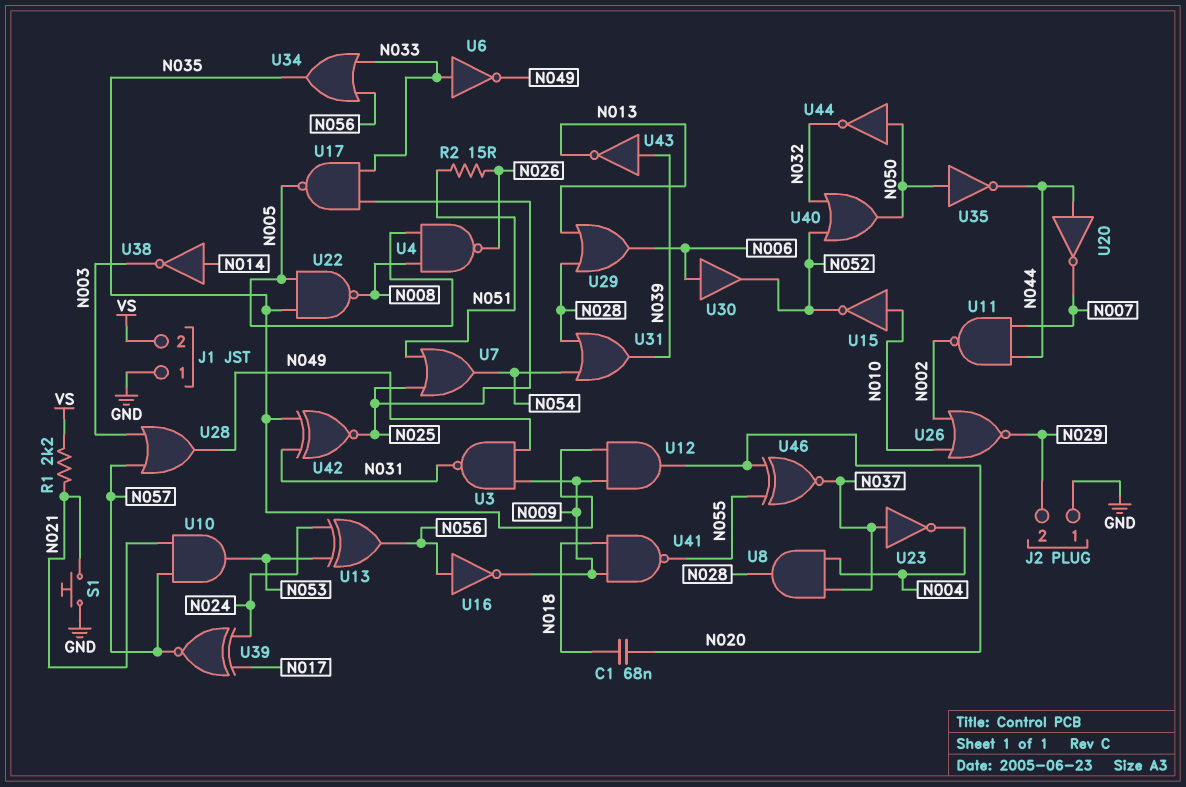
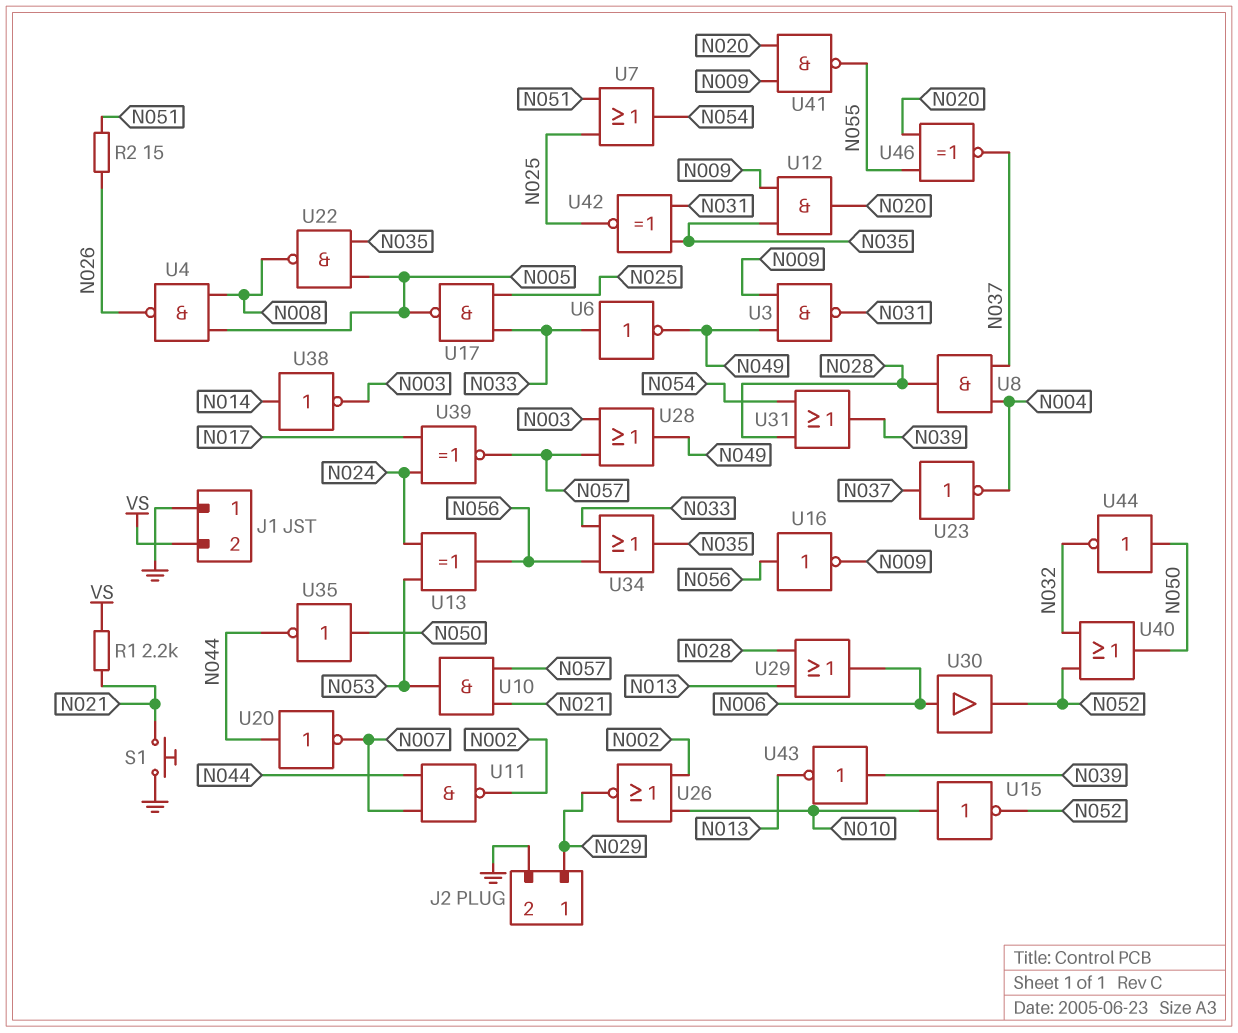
C1: 68nF (N018, N020) -> none
J2 pin 1: GND -> N029
J2 pin 2: N029 -> GND
U41: NAND (in N009, in N018, out N055) -> NAND (in N009, in N020, out N055)

